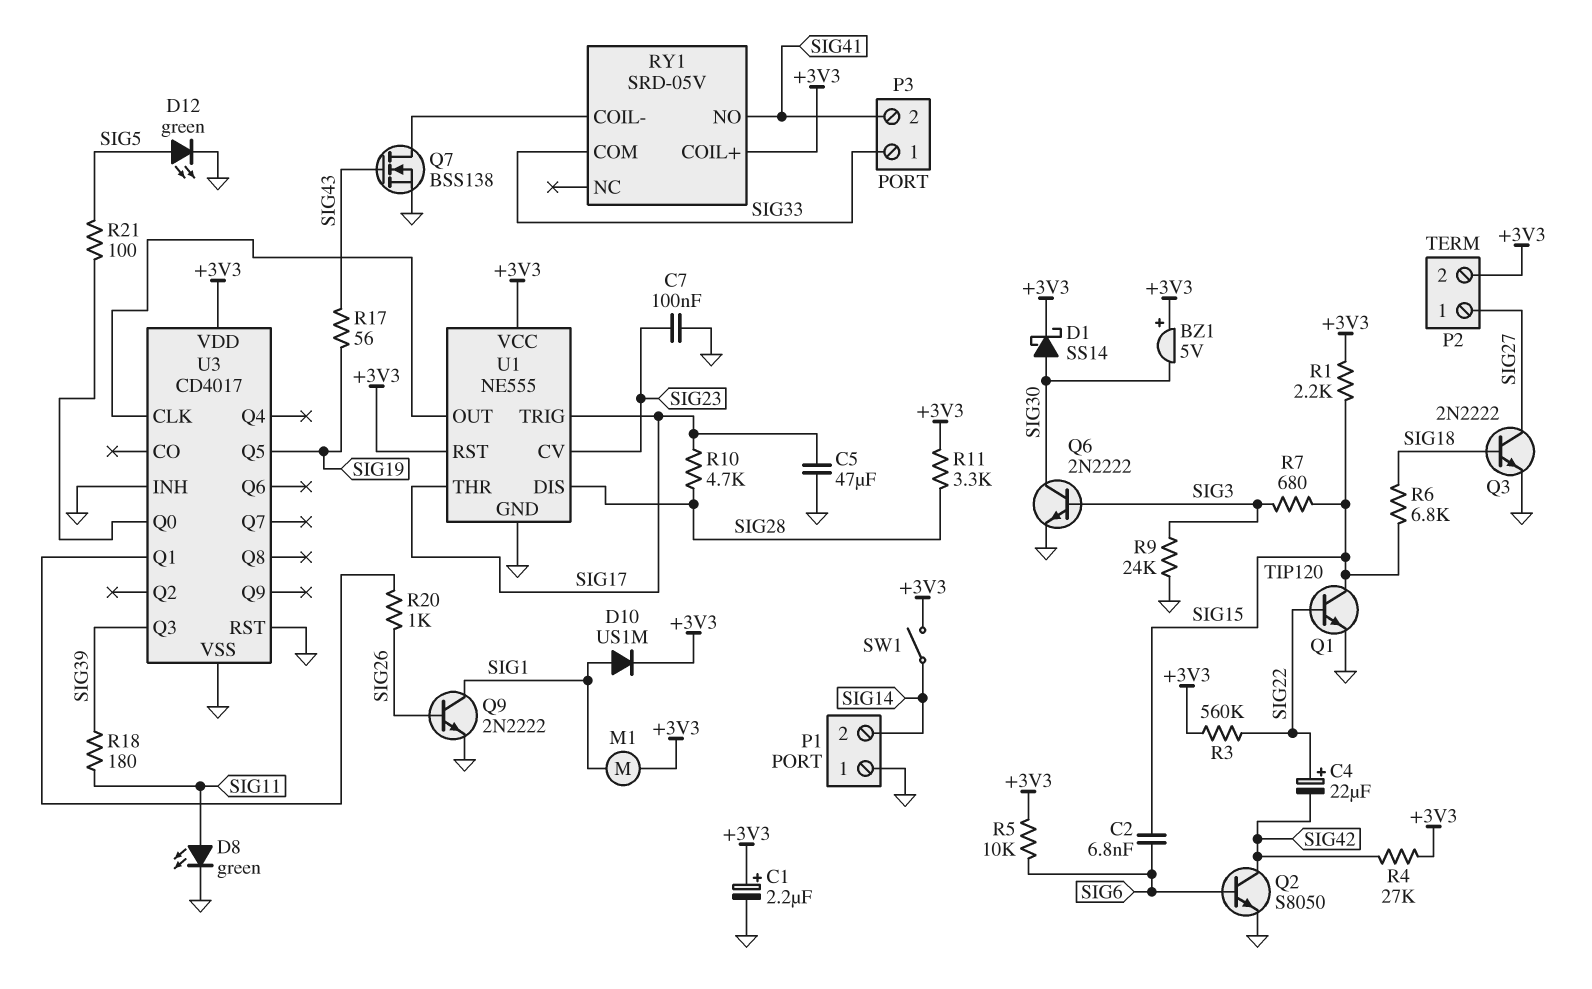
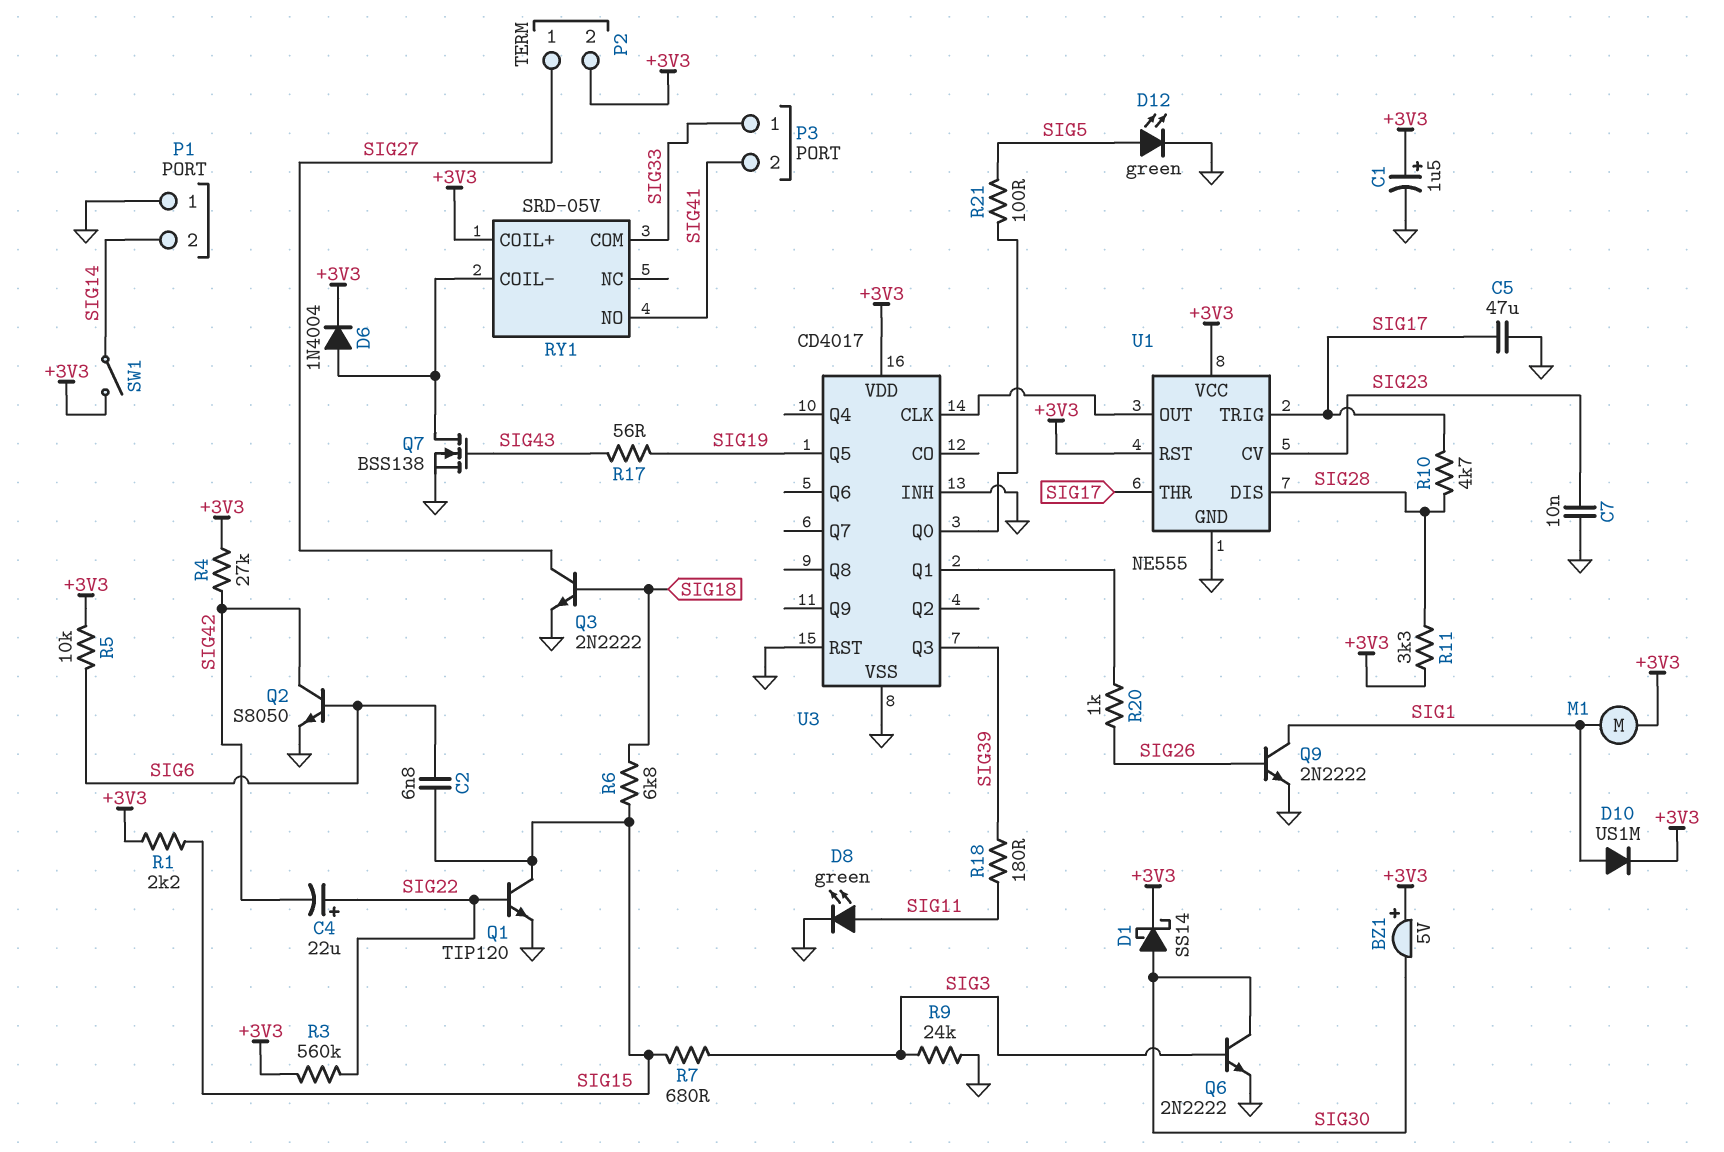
C1: 2.2uF (plus +3V3, minus GND) -> 1.5uF (plus +3V3, minus GND)
C7: 100nF (GND, SIG23) -> 10nF (GND, SIG23)
D6: none -> diode 1N4004 (A RY1/COIL-, K +3V3)

